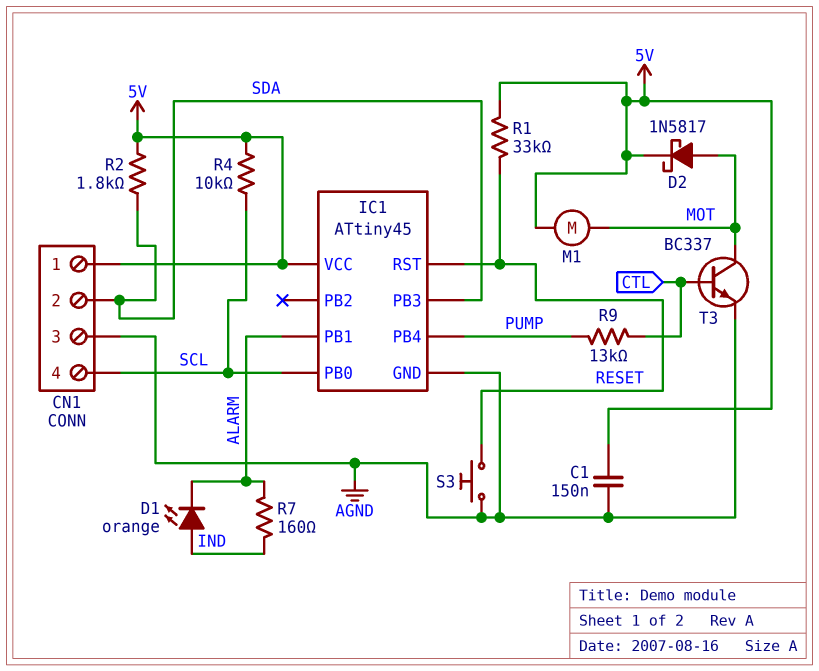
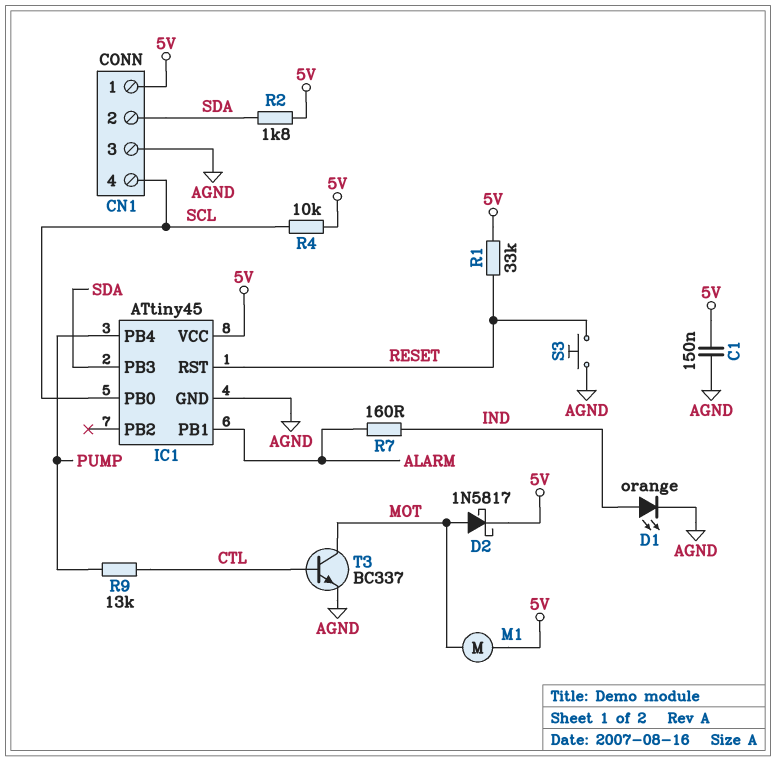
D1: LED orange (A IND, K ALARM) -> LED orange (A IND, K AGND)

